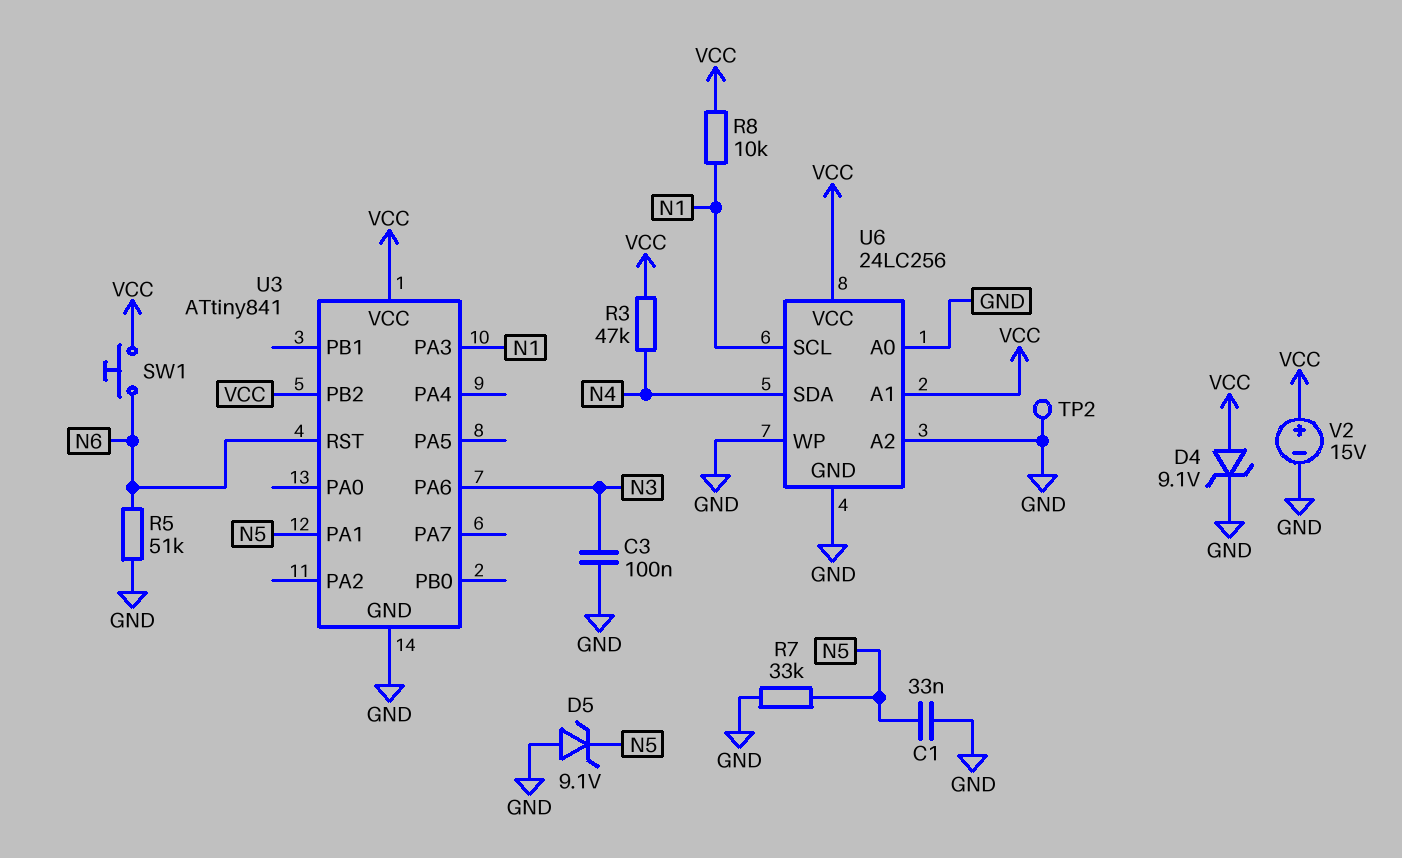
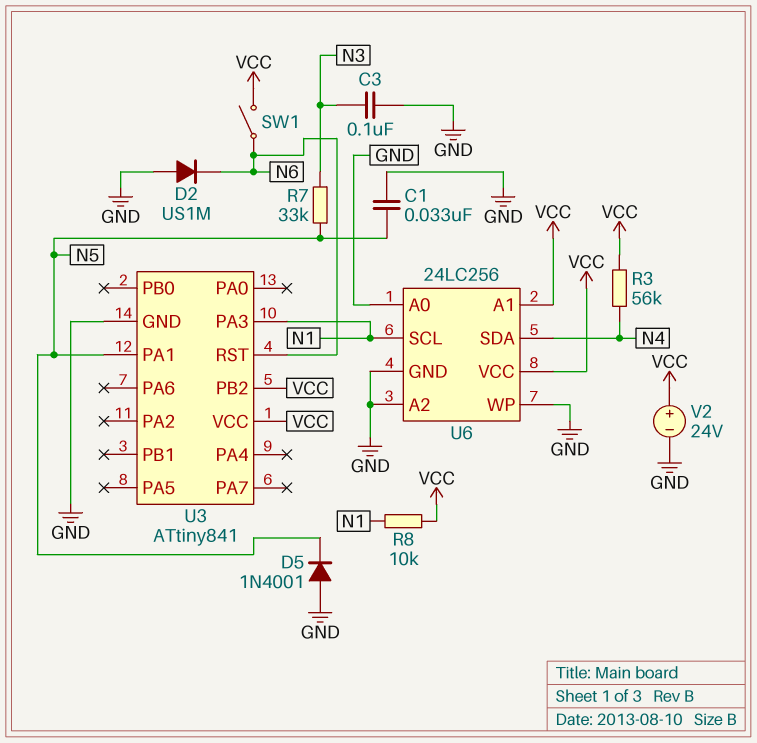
D2: none -> diode US1M (A GND, K N6)
D4: zener 9.1V (A VCC, K GND) -> none
D5: zener 9.1V (A GND, K N5) -> diode 1N4001 (A GND, K N5)
R3: 47k (N4, VCC) -> 56k (N4, VCC)
R5: 51k (GND, N6) -> none
R7: 33k (GND, N5) -> 33k (N3, N5)
SW1: button (N6, VCC) -> switch (N6, VCC)
TP2: test point (GND) -> none
U3 pin PA6: N3 -> none
V2: 15V (plus VCC, minus GND) -> 24V (plus VCC, minus GND)

